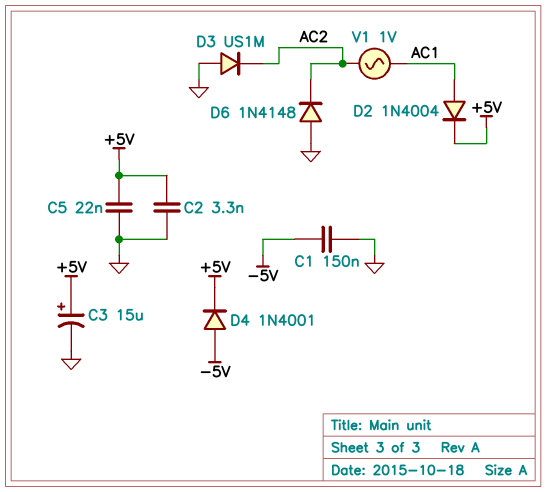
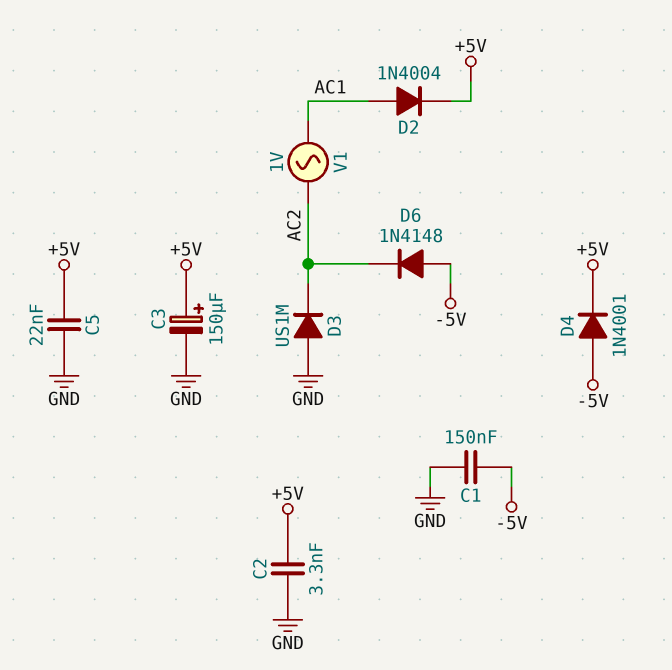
C3: 15uF (plus +5V, minus GND) -> 150uF (plus +5V, minus GND)
D6: diode 1N4148 (A GND, K AC2) -> diode 1N4148 (A -5V, K AC2)

